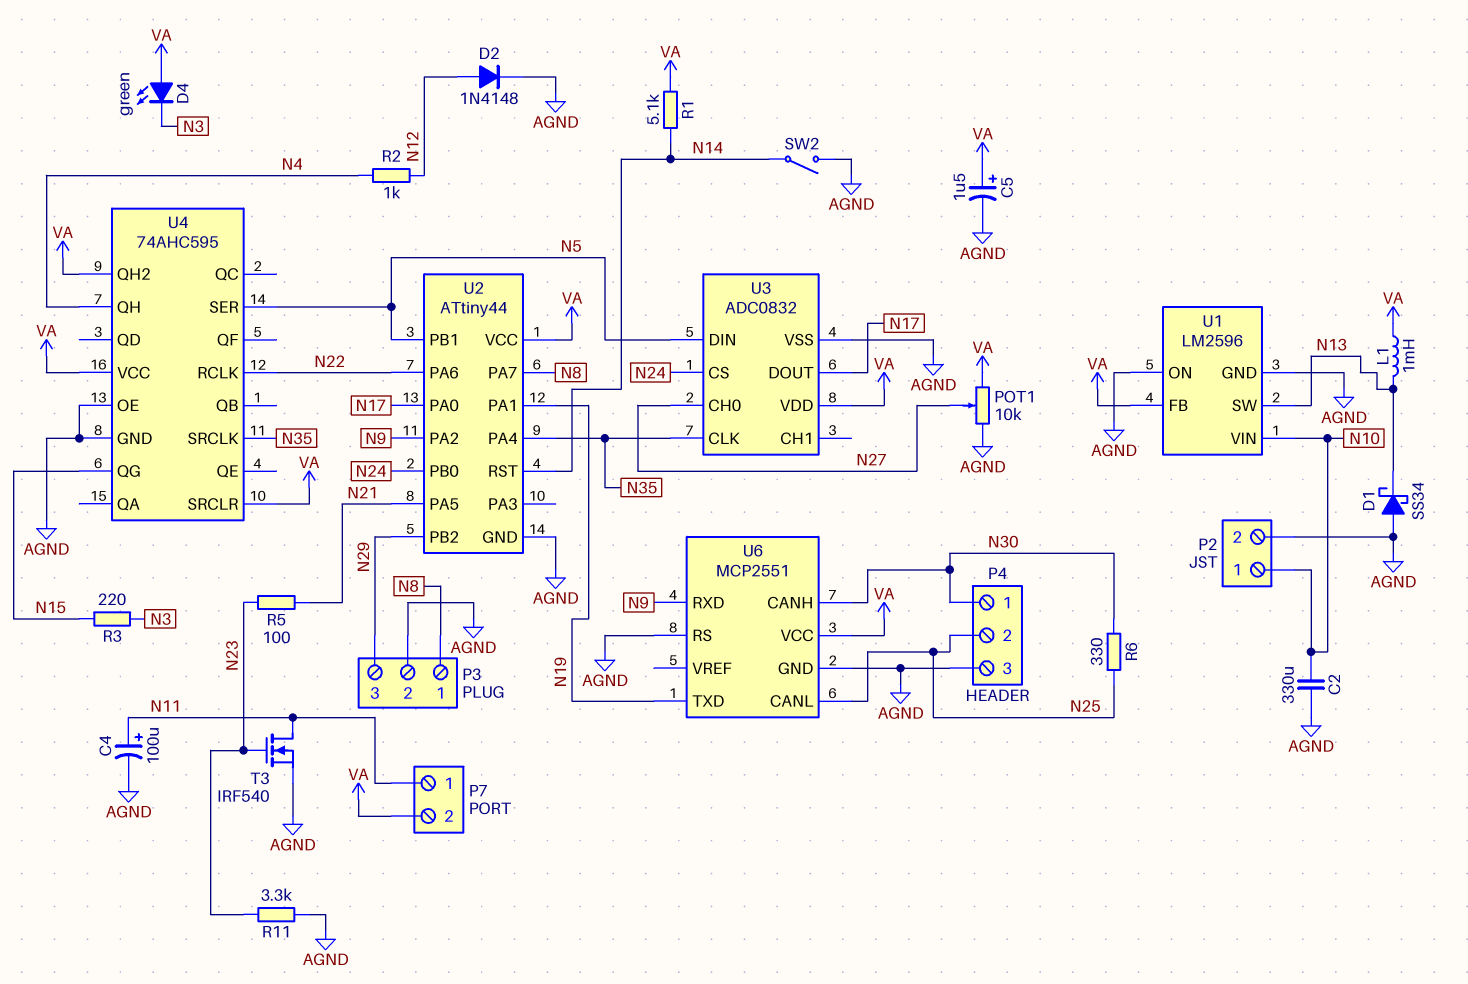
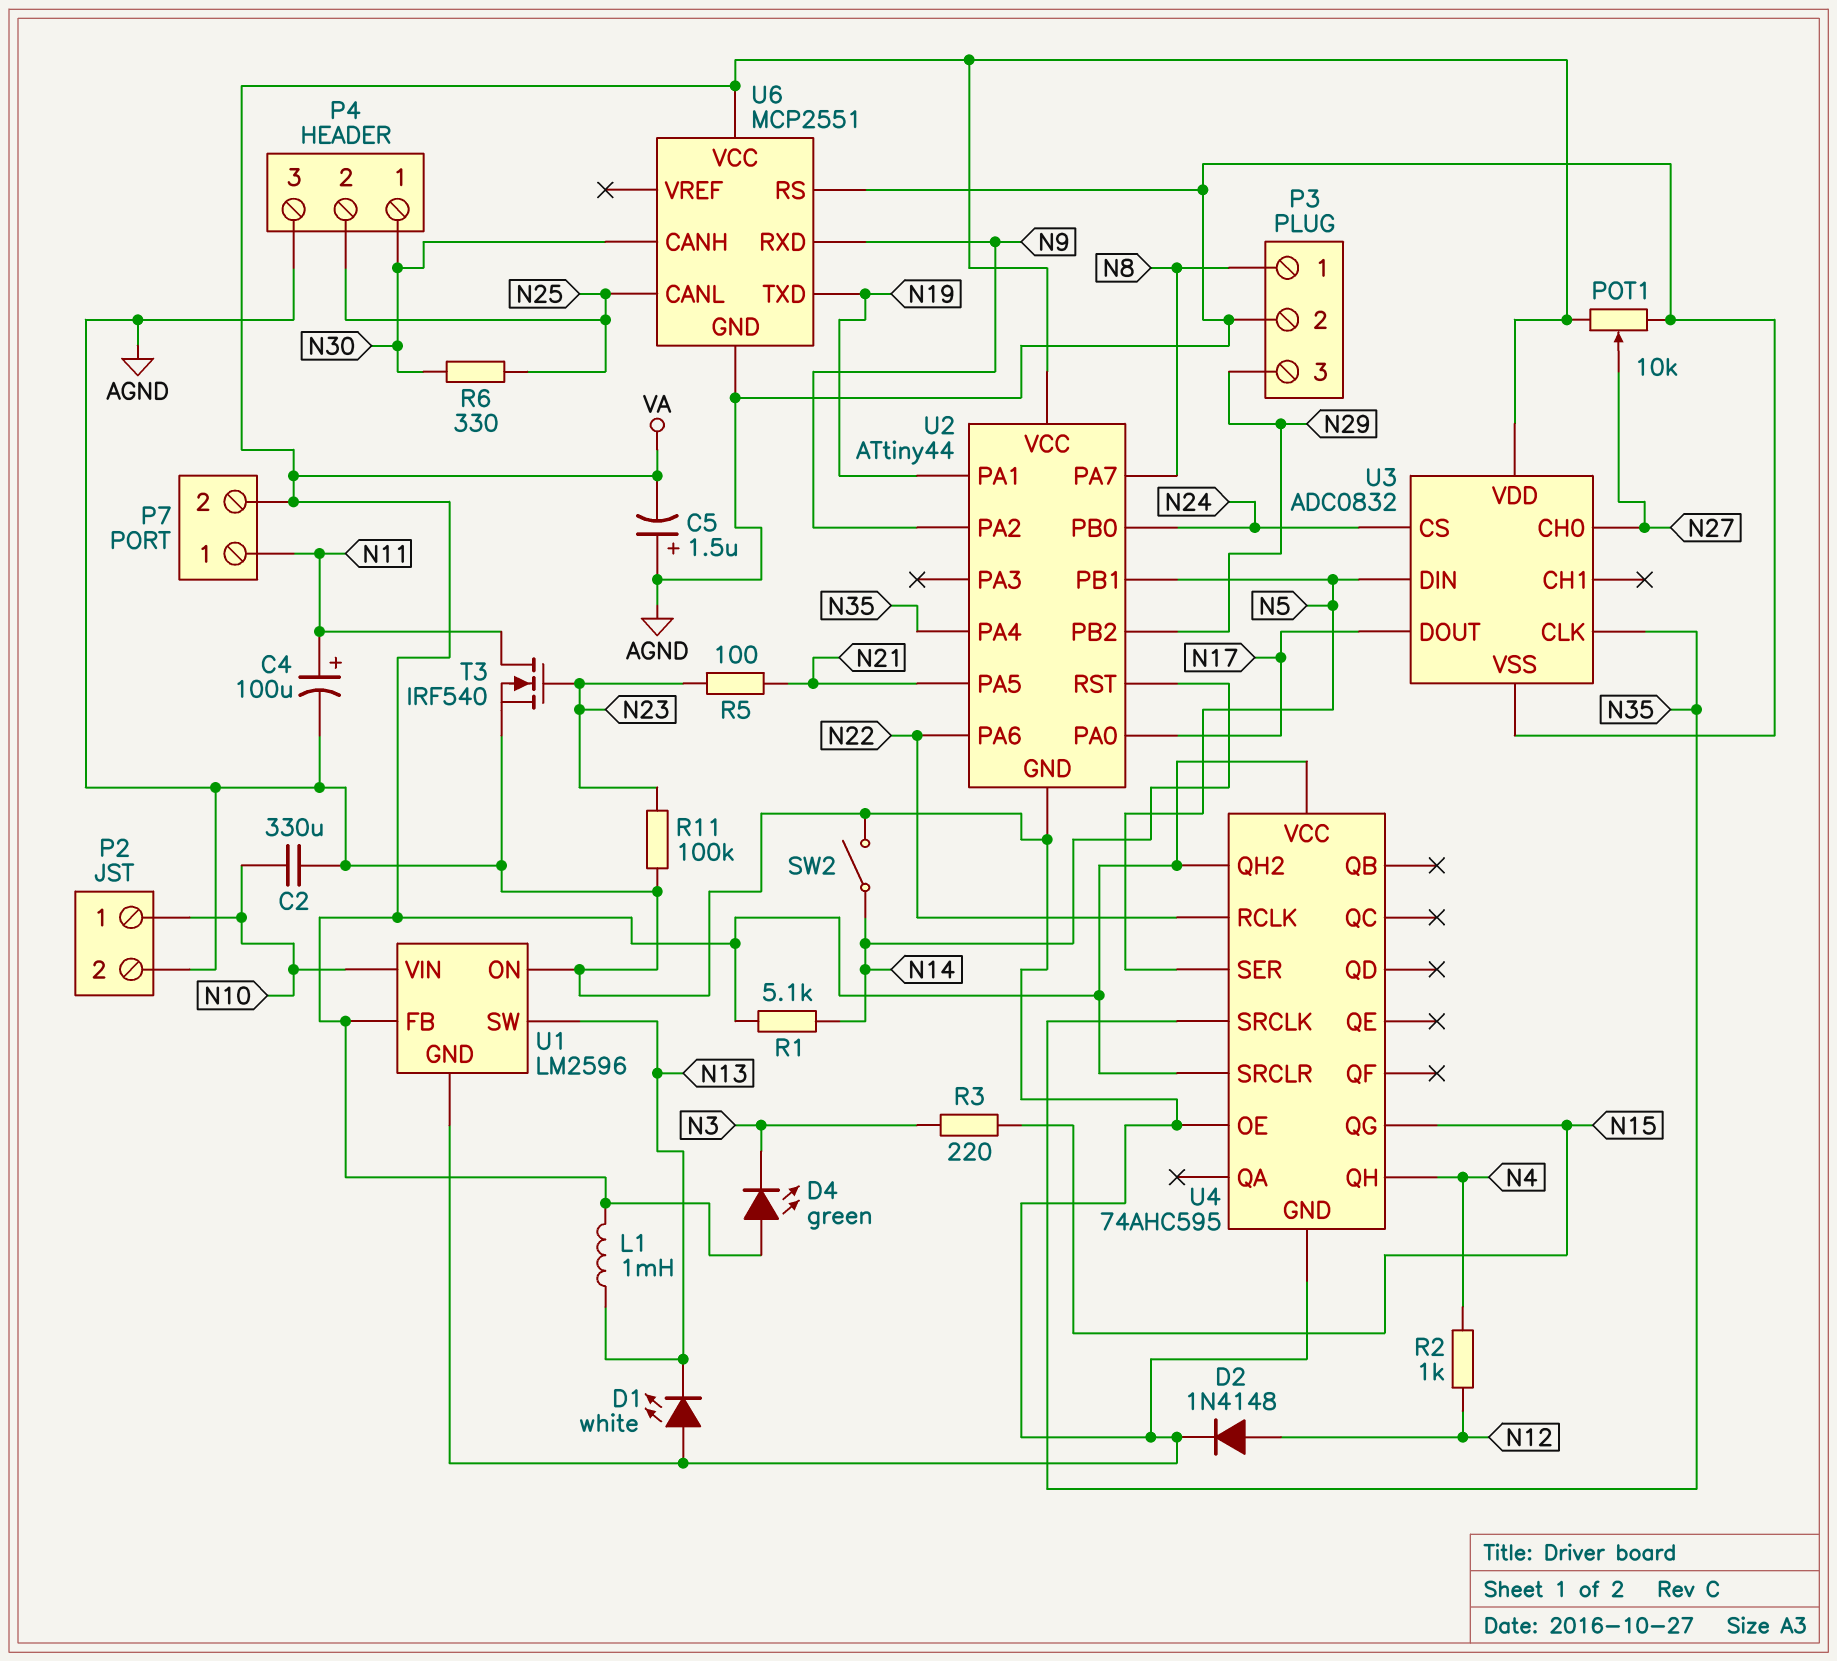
C5: 1.5uF (plus VA, minus AGND) -> 1.5uF (plus AGND, minus VA)
D1: schottky SS34 (A AGND, K N13) -> LED white (A AGND, K N13)
R11: 3.3k (AGND, N23) -> 100k (AGND, N23)

